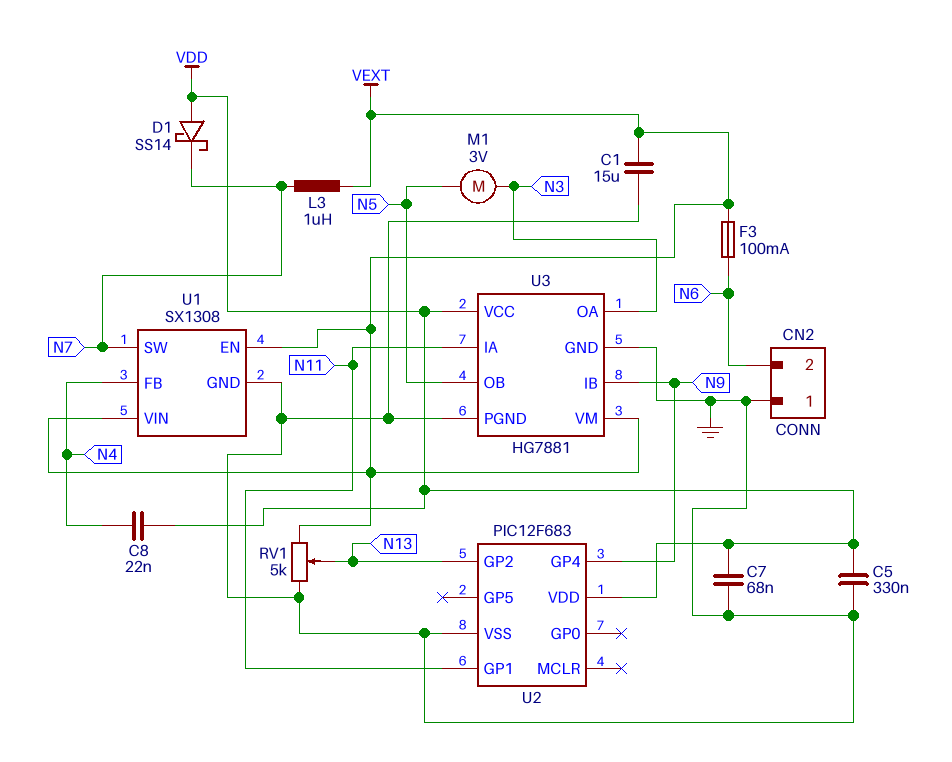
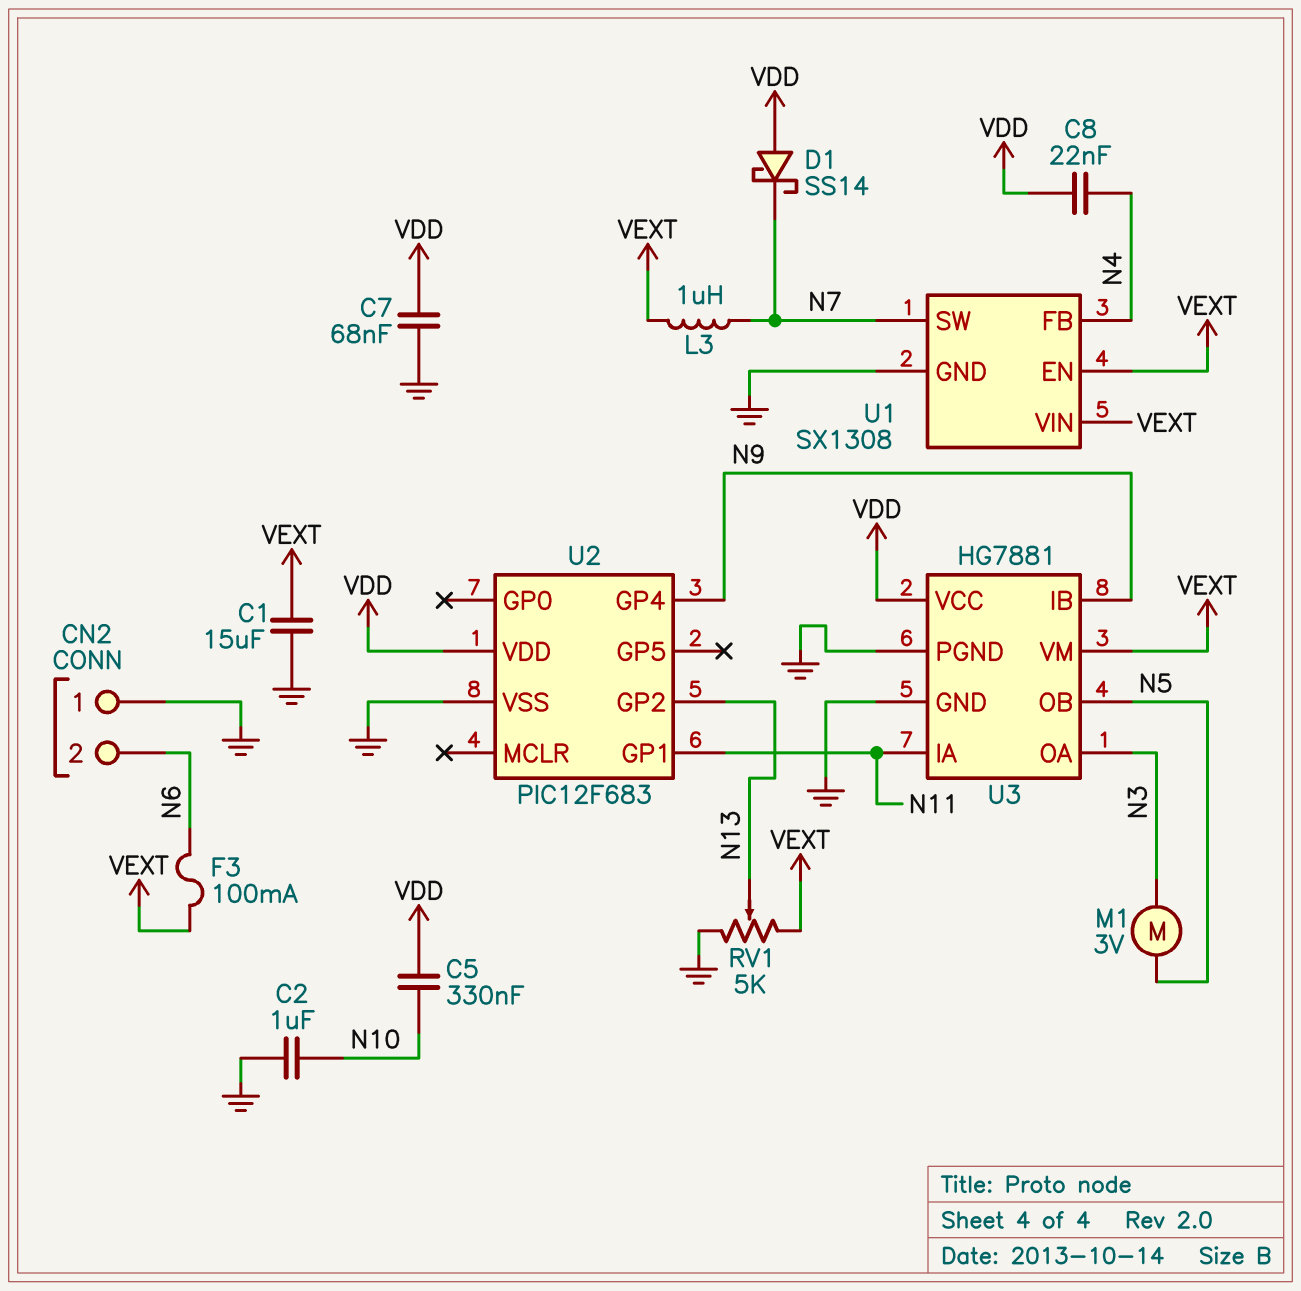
C2: none -> 1uF (GND, N10)
C5: 330nF (GND, VDD) -> 330nF (N10, VDD)

